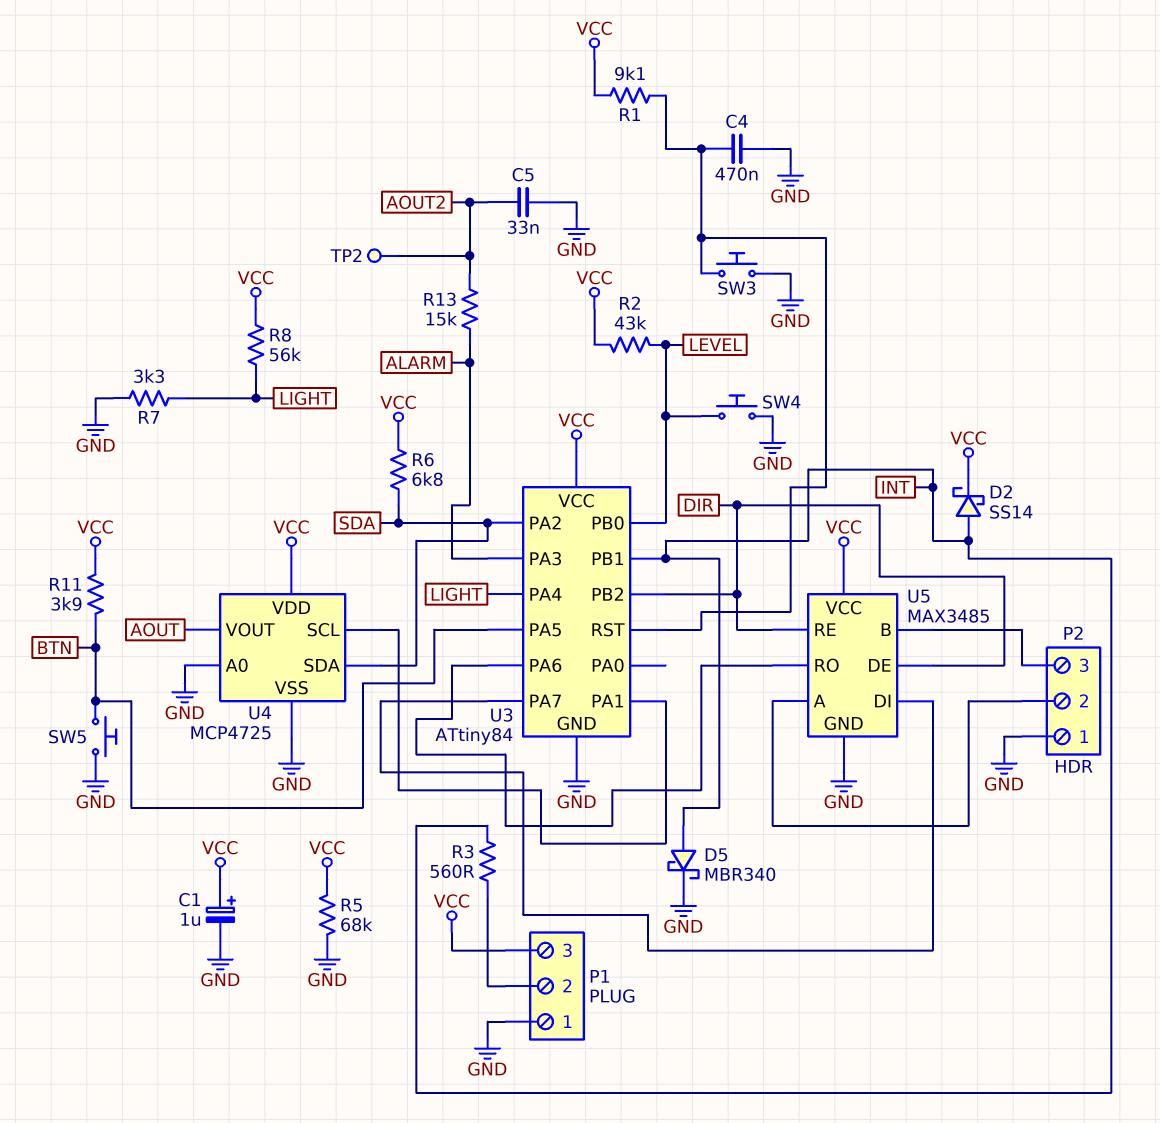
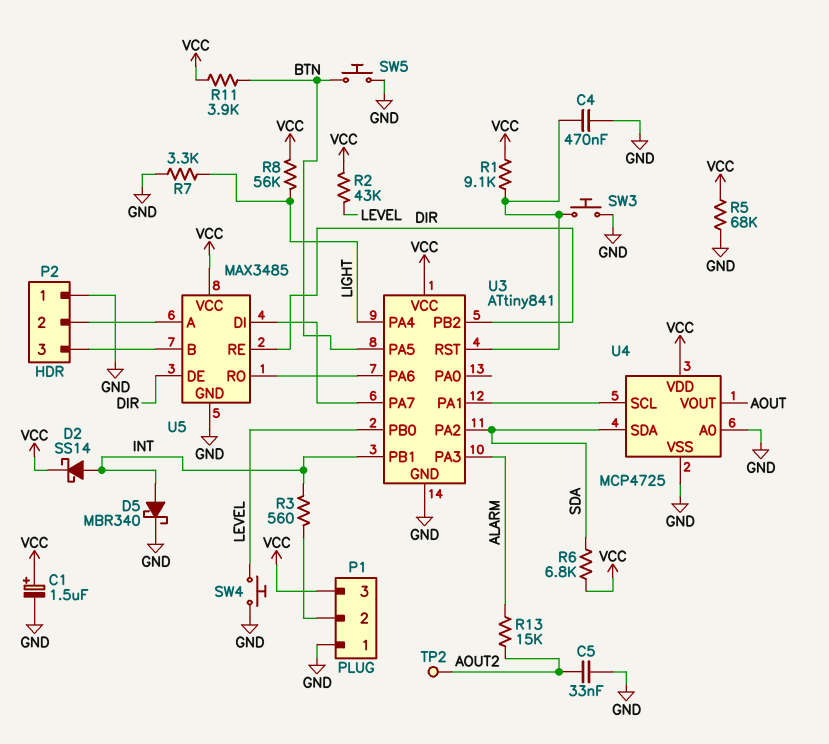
C1: 1uF (plus VCC, minus GND) -> 1.5uF (plus VCC, minus GND)
U3: ATtiny84 -> ATtiny841

